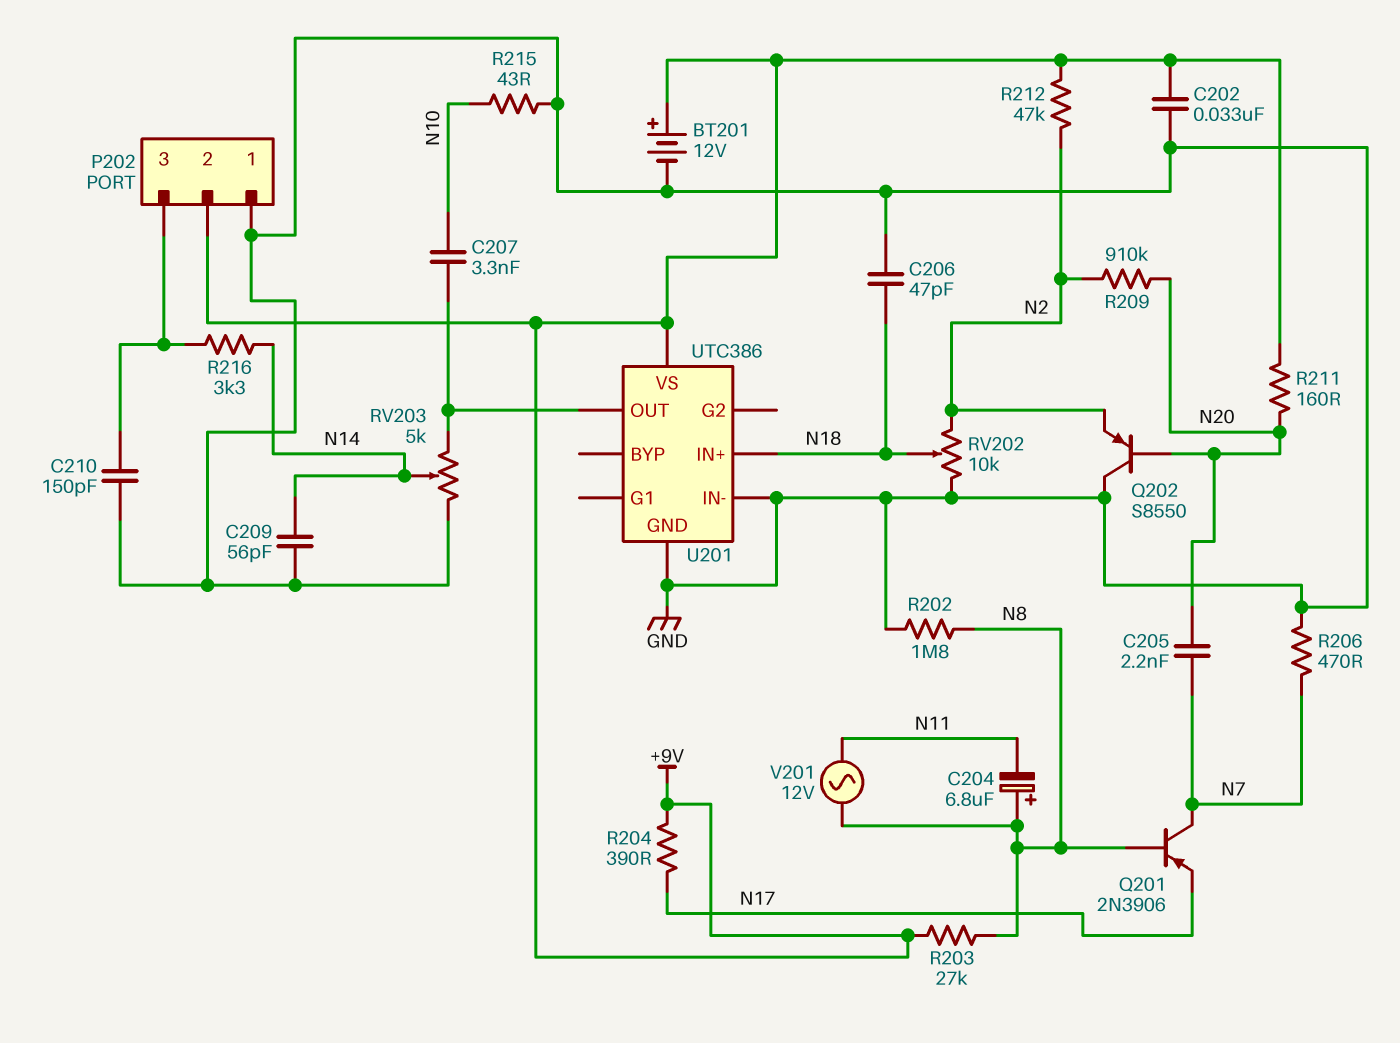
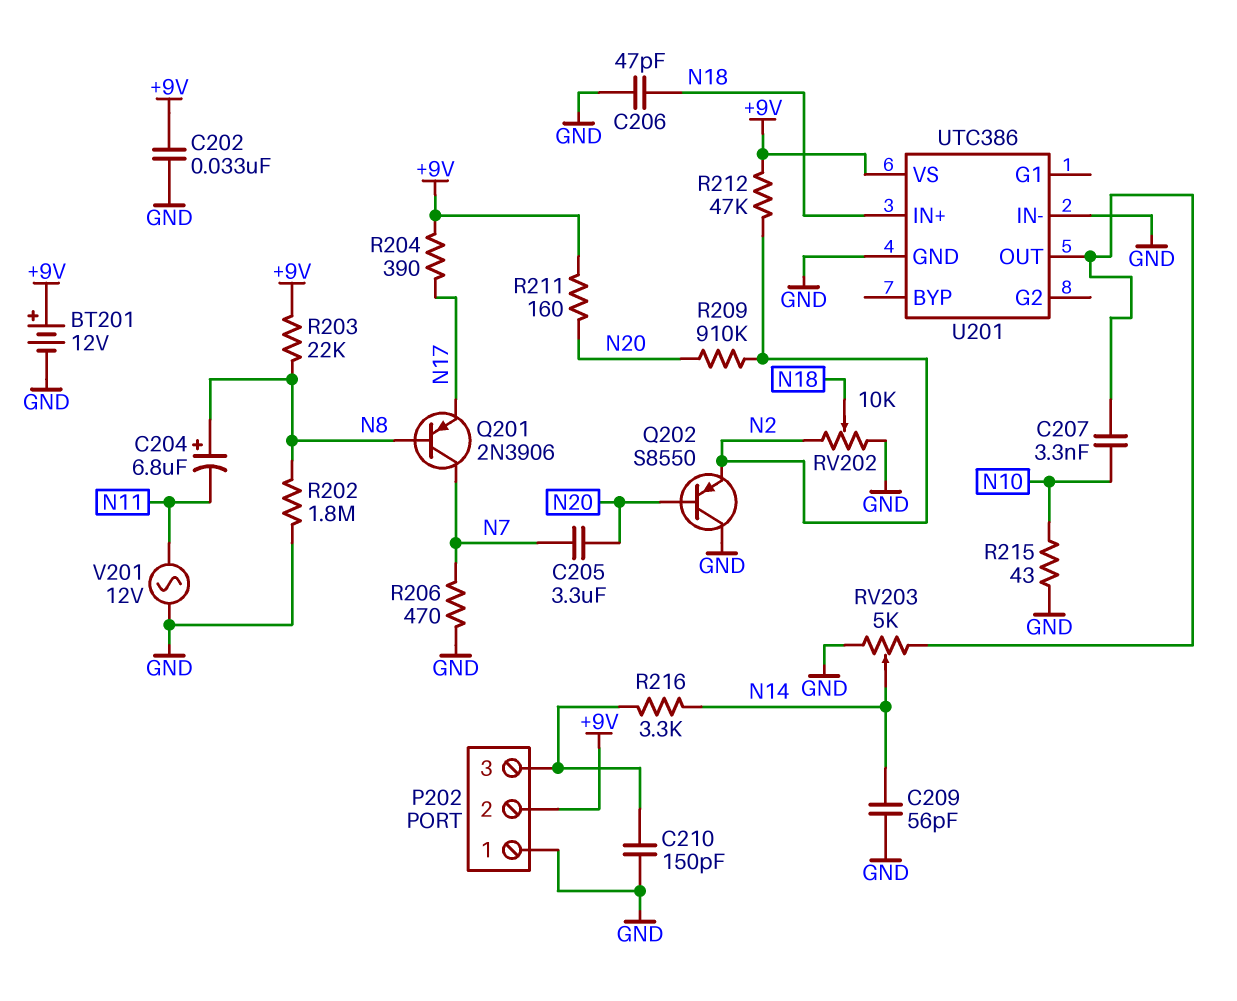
C205: 2.2nF (N7, N20) -> 3.3uF (N7, N20)
R203: 27k (+9V, N8) -> 22k (+9V, N8)
V201: AC 12V (N8, N11) -> AC 12V (GND, N11)

